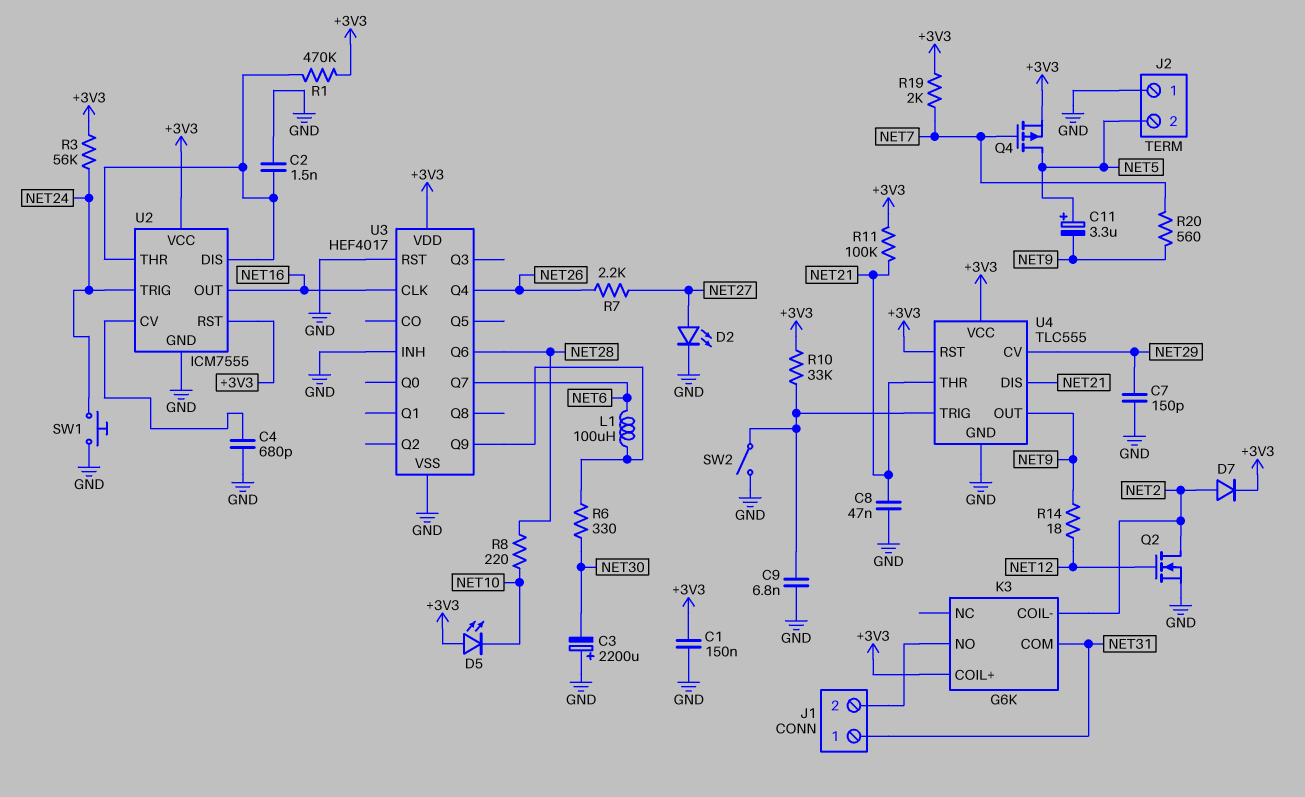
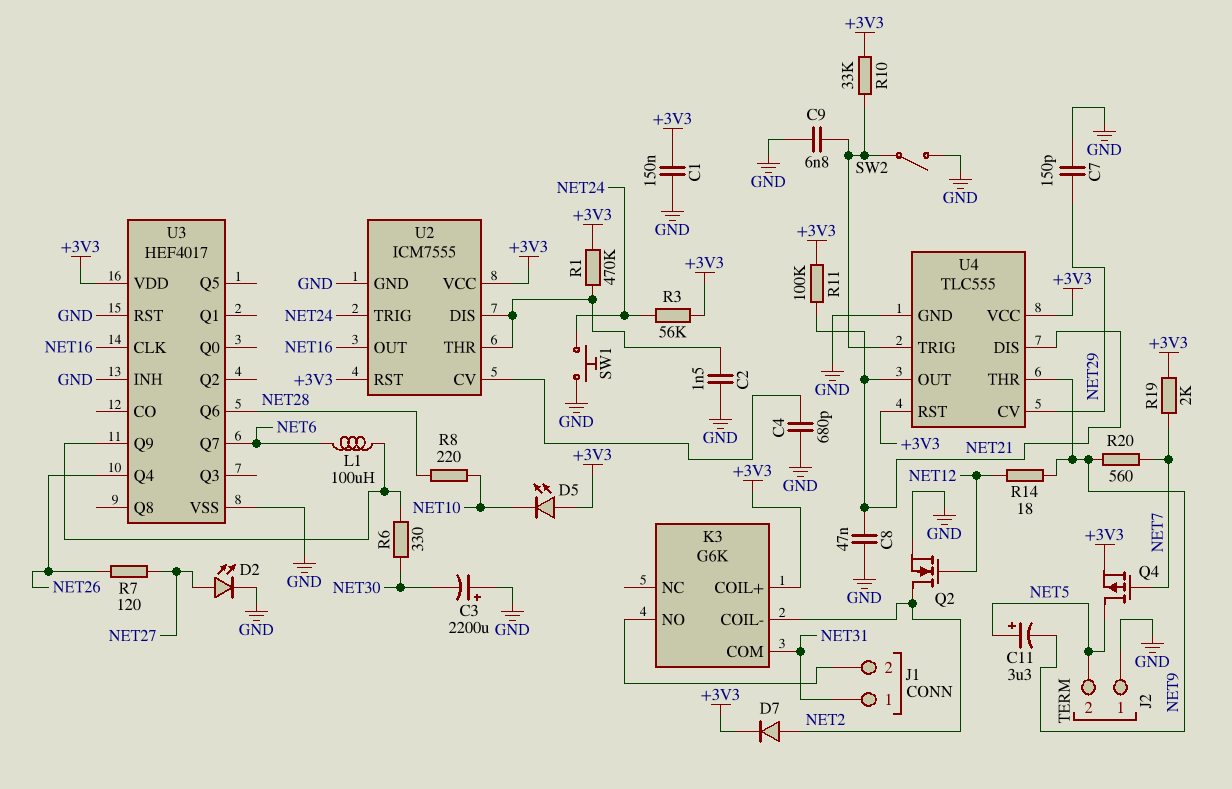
R7: 2.2k (NET26, NET27) -> 120 (NET26, NET27)
U4 pin OUT: NET9 -> NET21
U4 pin THR: NET21 -> NET9

